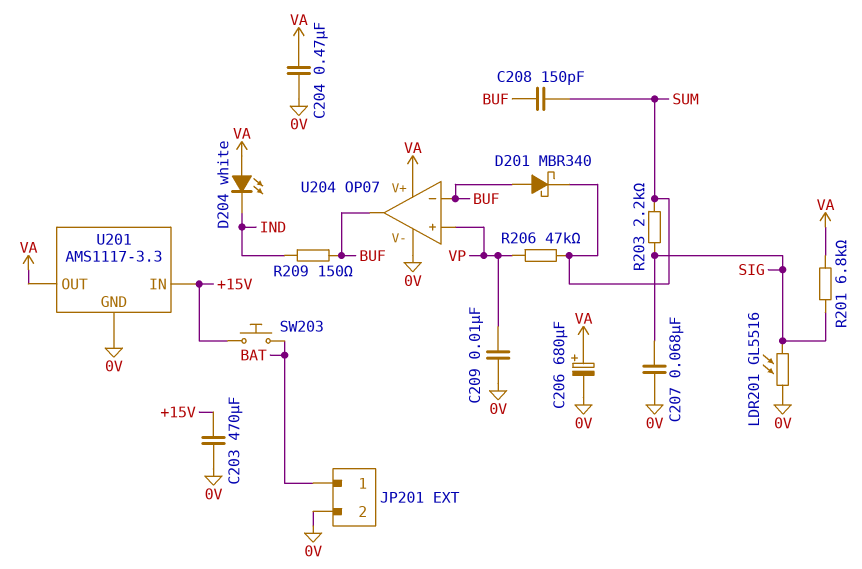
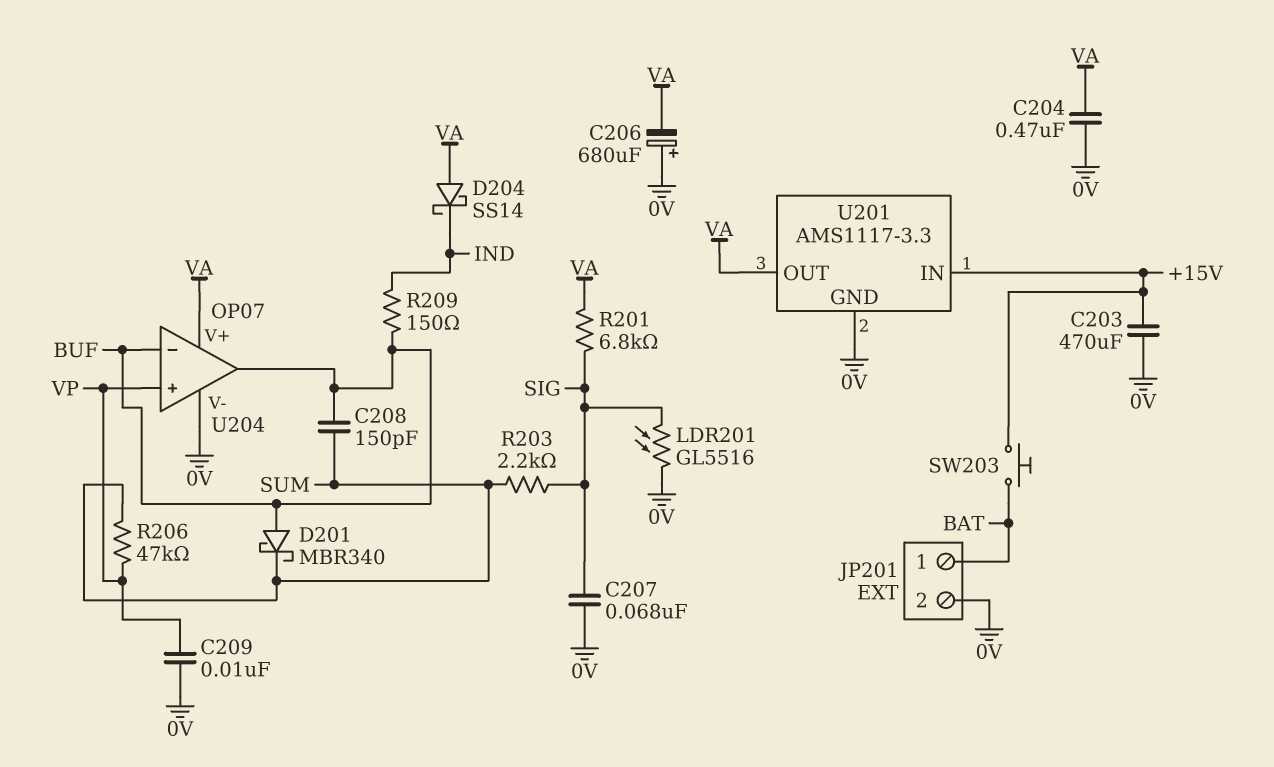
C206: 680uF (plus VA, minus 0V) -> 680uF (plus 0V, minus VA)
D204: LED white (A VA, K IND) -> schottky SS14 (A VA, K IND)

